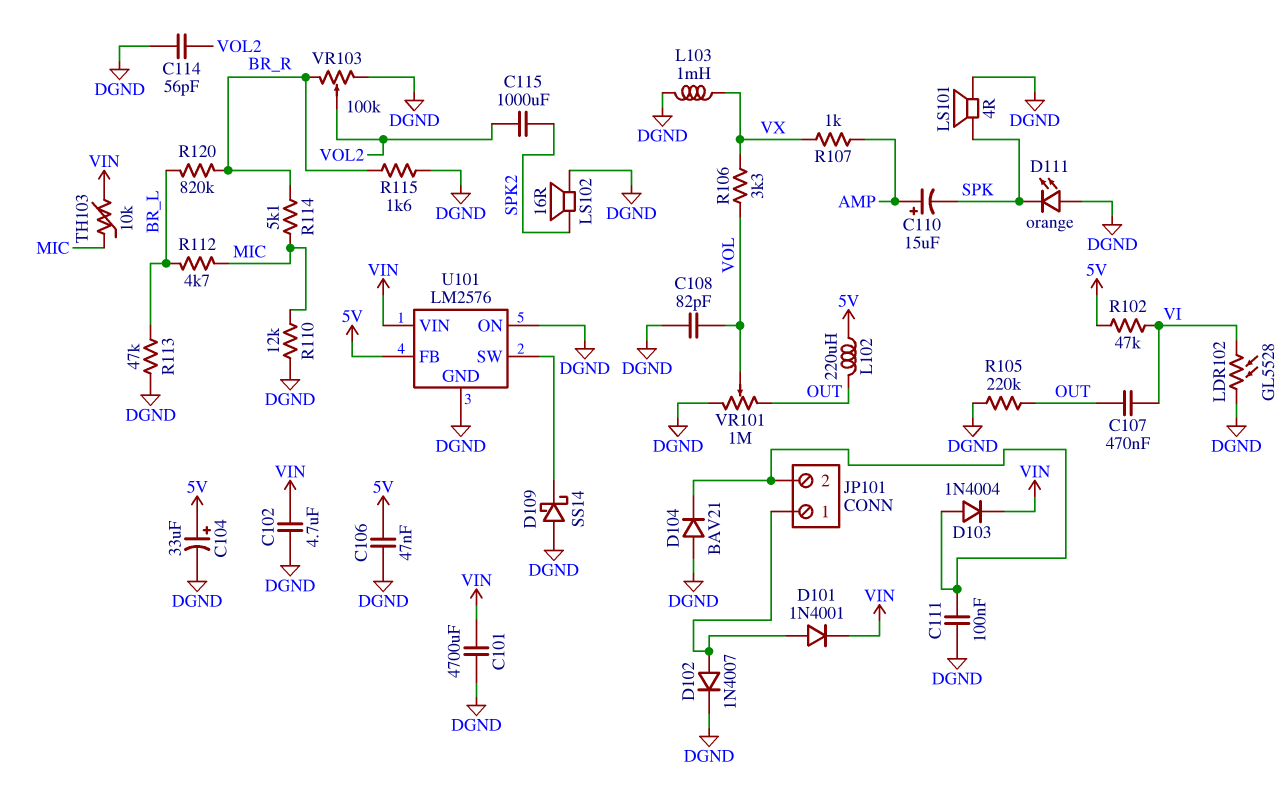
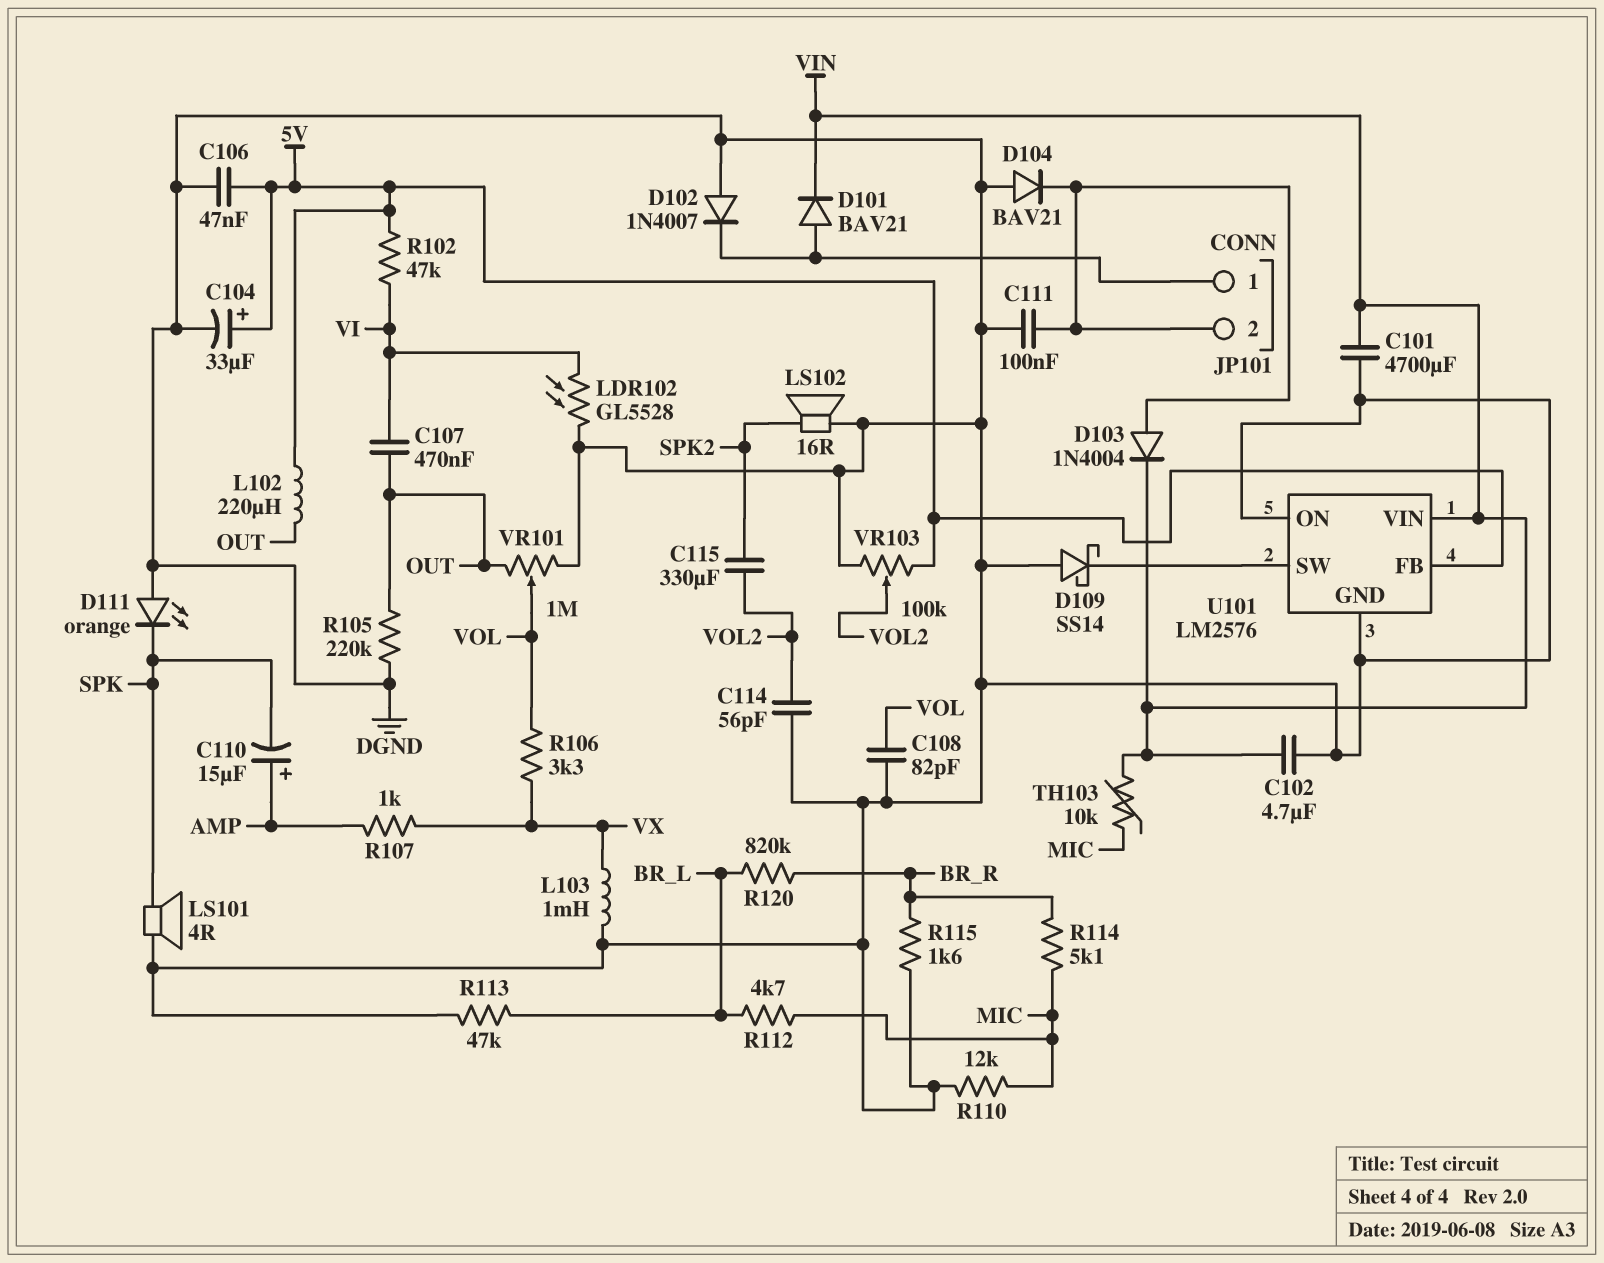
C115: 1000uF (SPK2, VOL2) -> 330uF (SPK2, VOL2)
D101: diode 1N4001 (A JP101/1, K VIN) -> diode BAV21 (A JP101/1, K VIN)
D102: diode 1N4007 (A JP101/1, K DGND) -> diode 1N4007 (A DGND, K JP101/1)
VR103: 100k (BR_R, DGND, wiper VOL2) -> 100k (5V, DGND, wiper VOL2)

